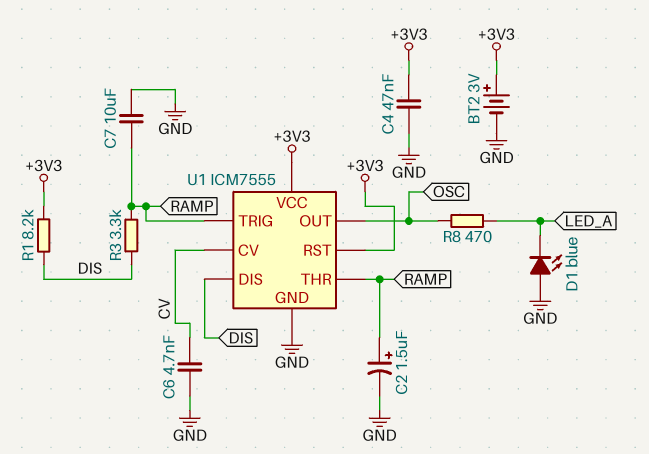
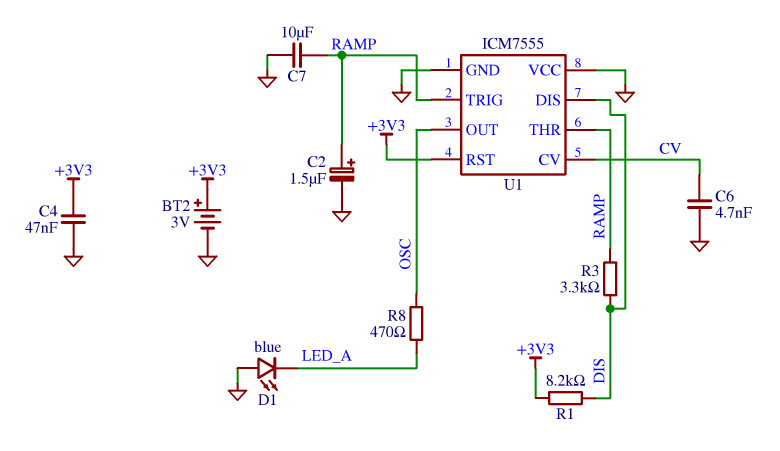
U1 pin VCC: +3V3 -> GND

